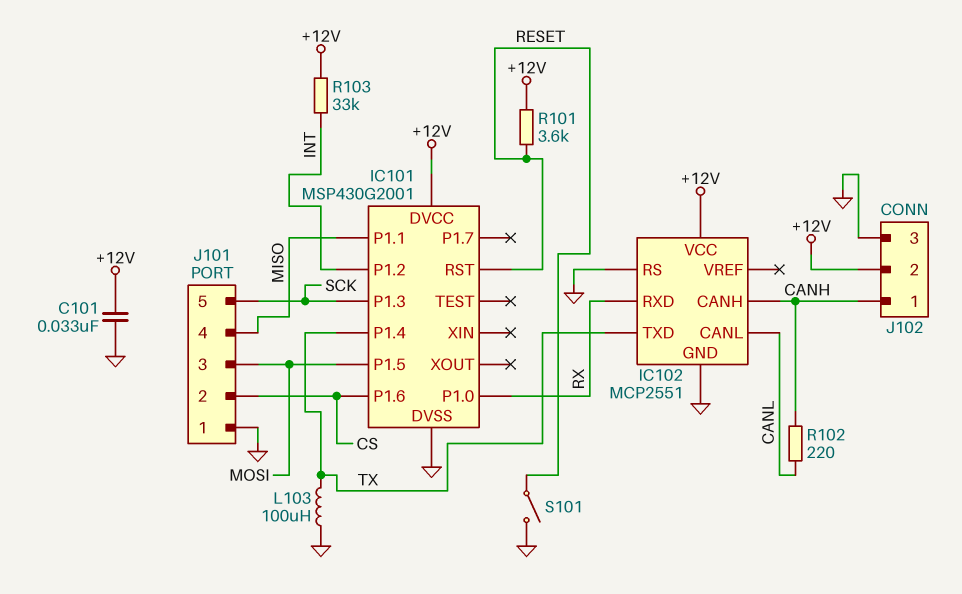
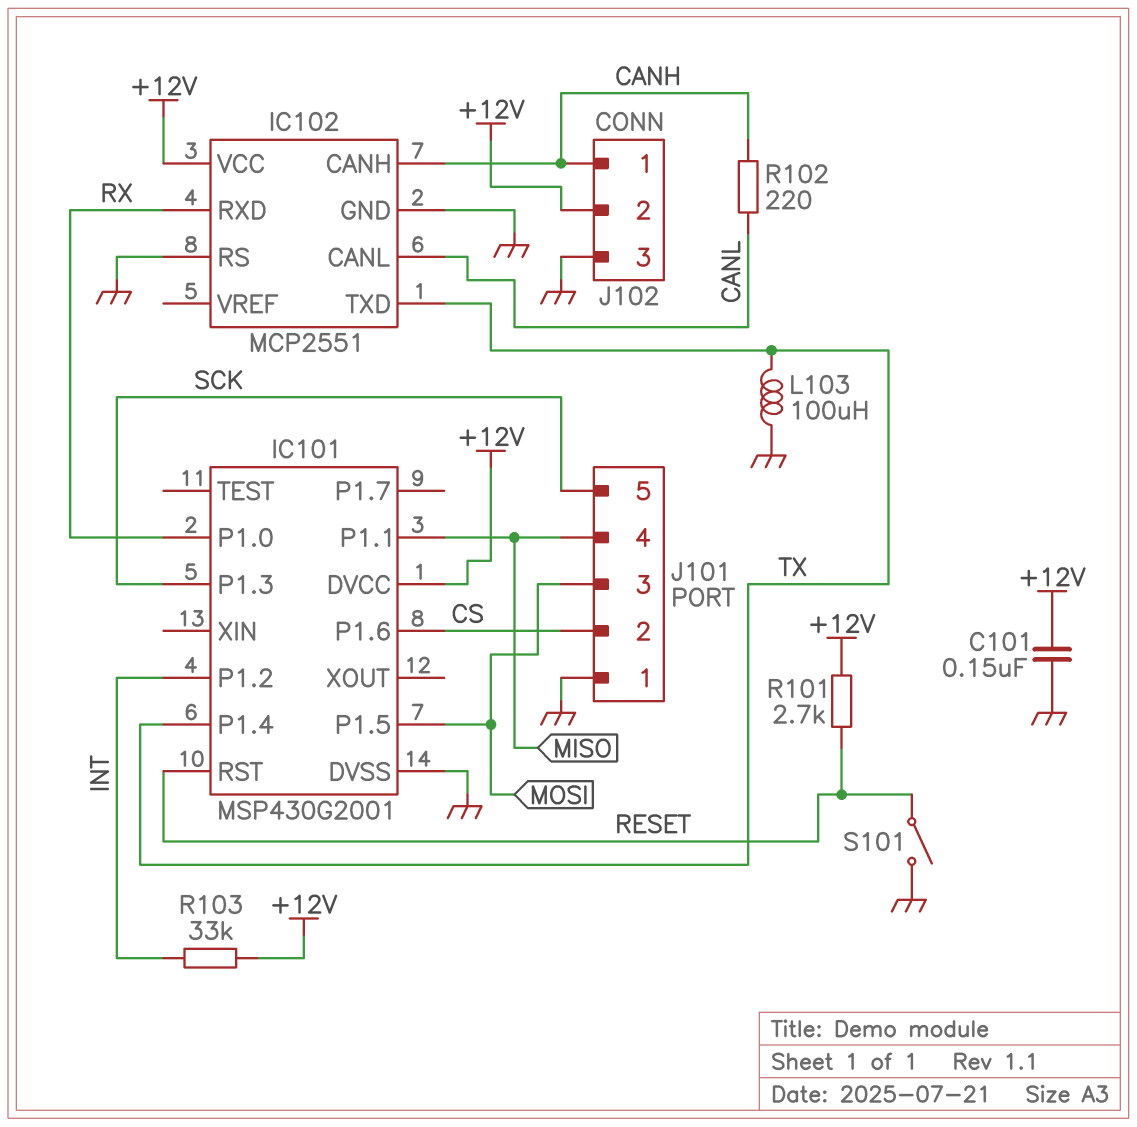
C101: 33nF (+12V, GND) -> 150nF (+12V, GND)
R101: 3.6k (+12V, RESET) -> 2.7k (+12V, RESET)

